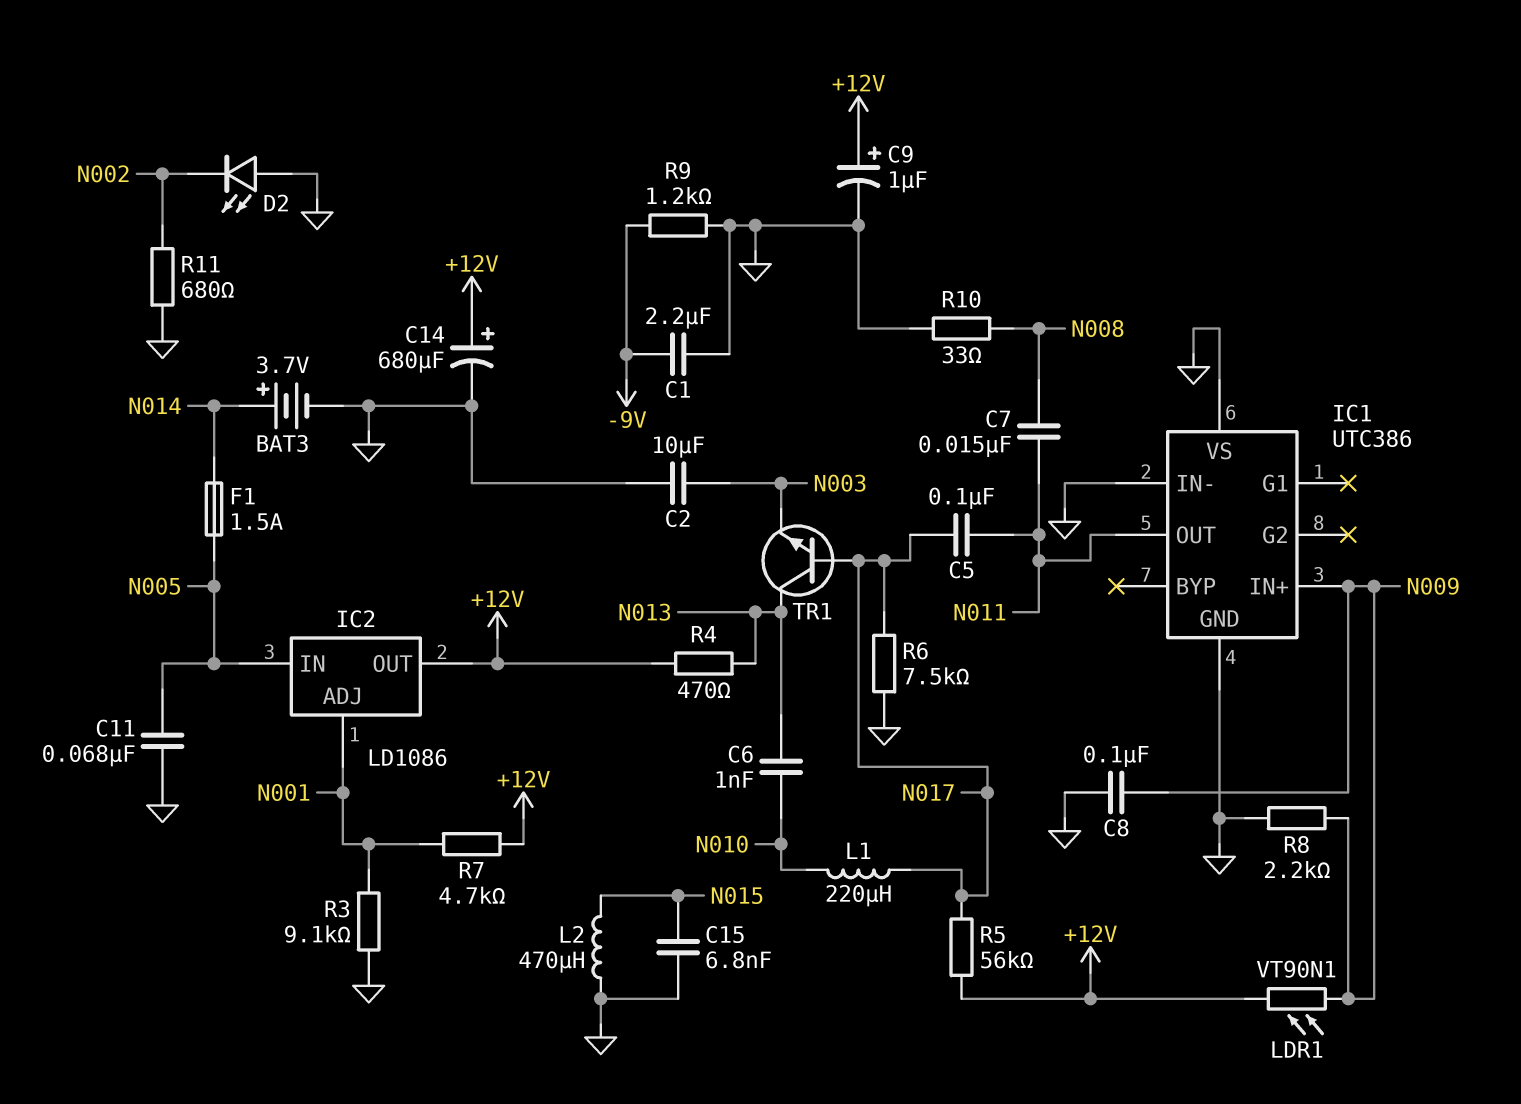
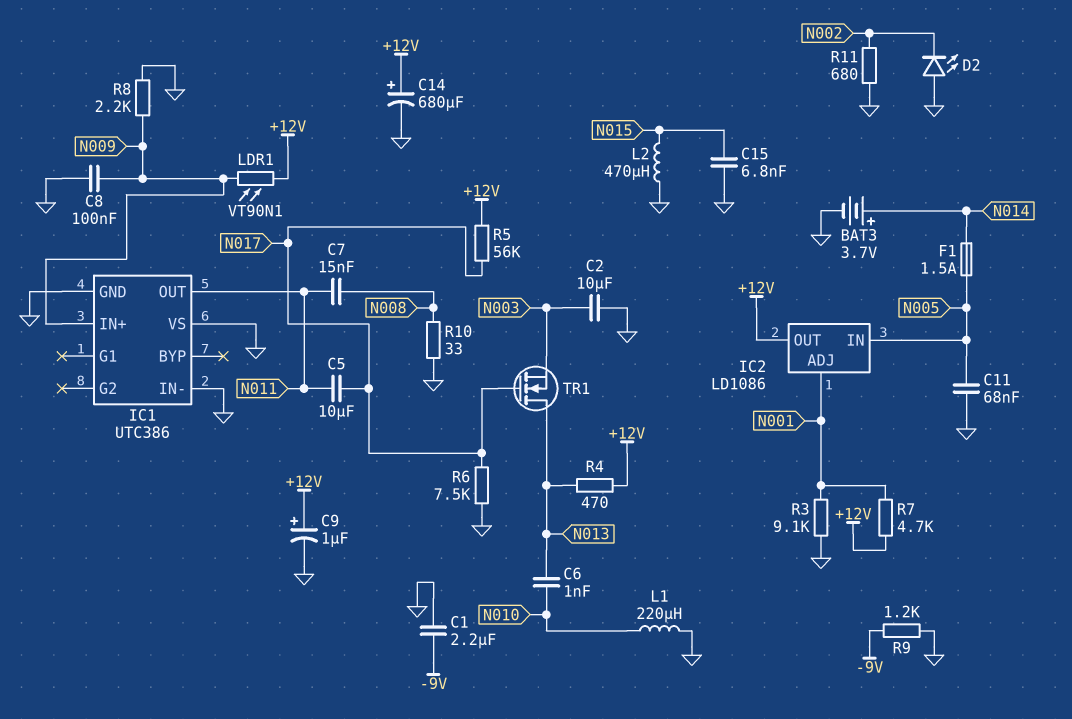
C5: 100nF (N011, N017) -> 10uF (N011, N017)
L1: 220uH (N010, N017) -> 220uH (GND, N010)
TR1: NPN (B N017, C N013, E N003) -> NMOS (G N017, D N013, S N003)

